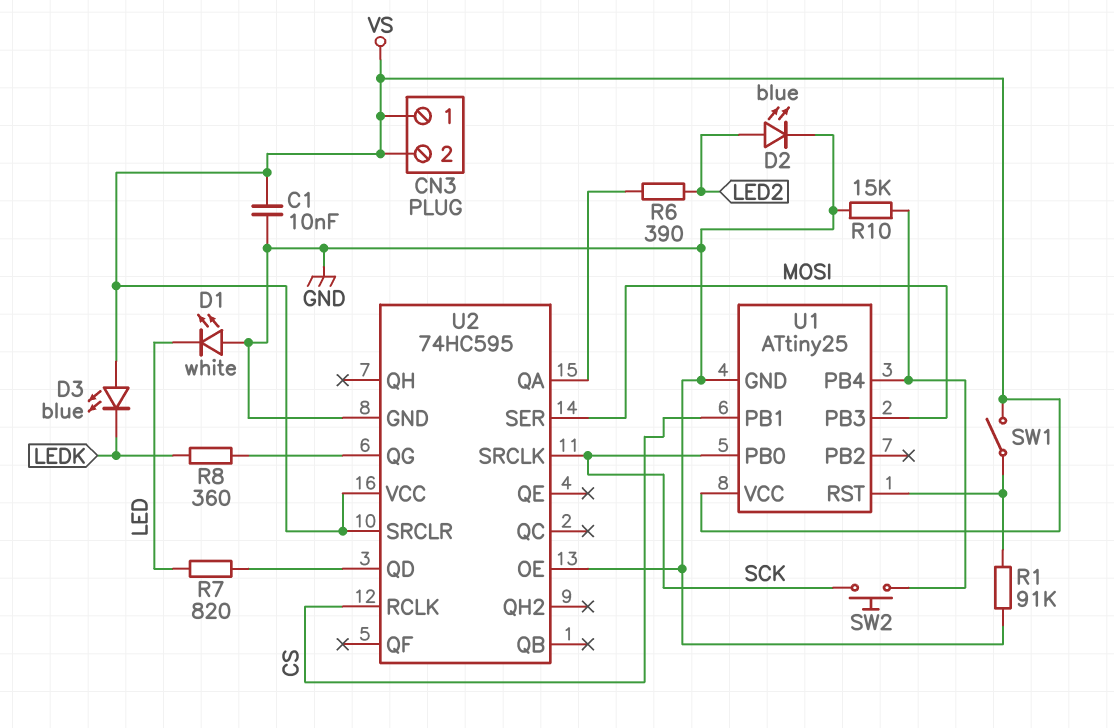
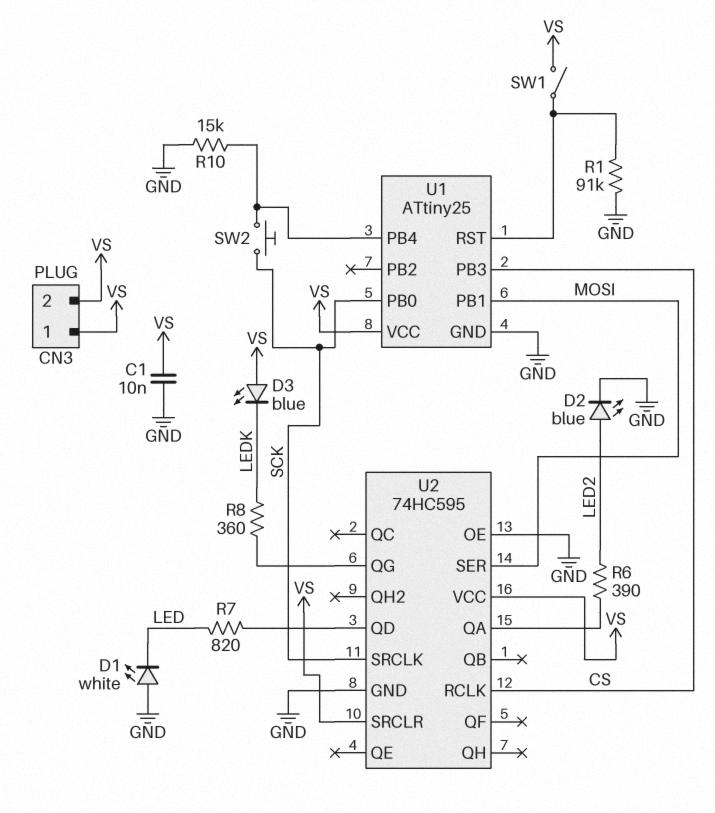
U1 pin PB1: CS -> MOSI
U1 pin PB3: MOSI -> CS

